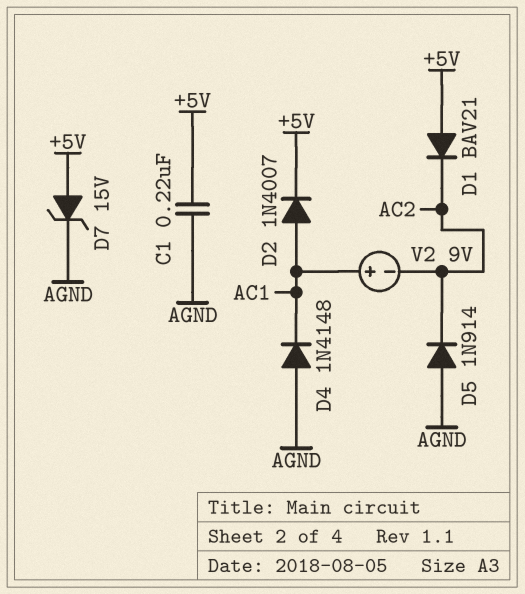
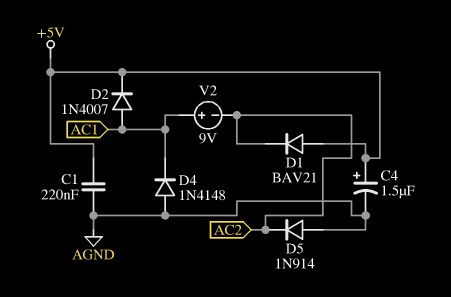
C4: none -> 1.5uF (plus +5V, minus AGND)
D7: zener 15V (A +5V, K AGND) -> none

